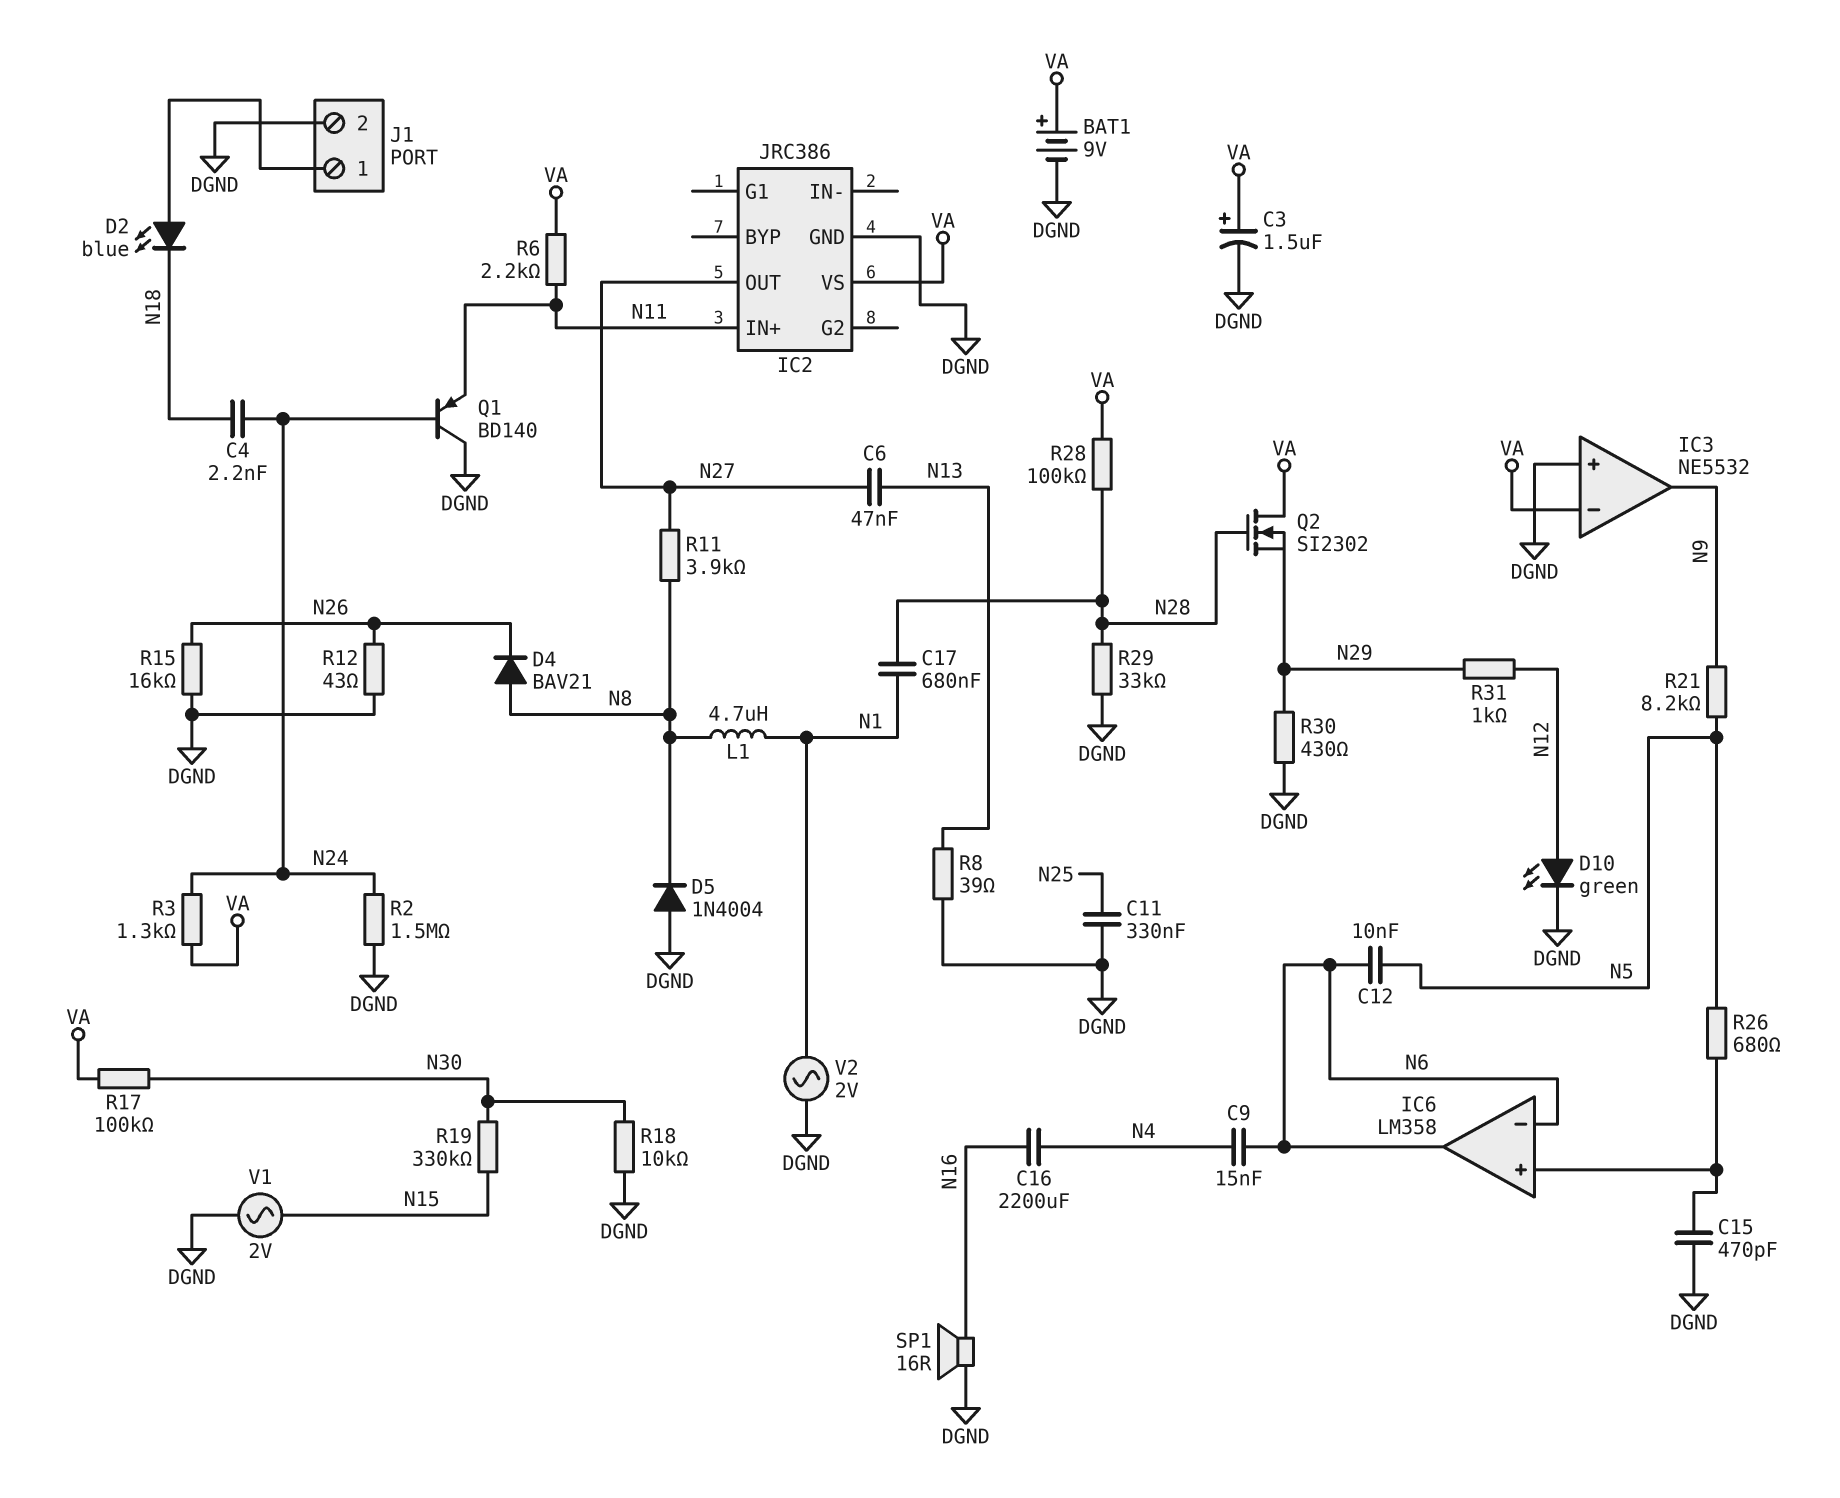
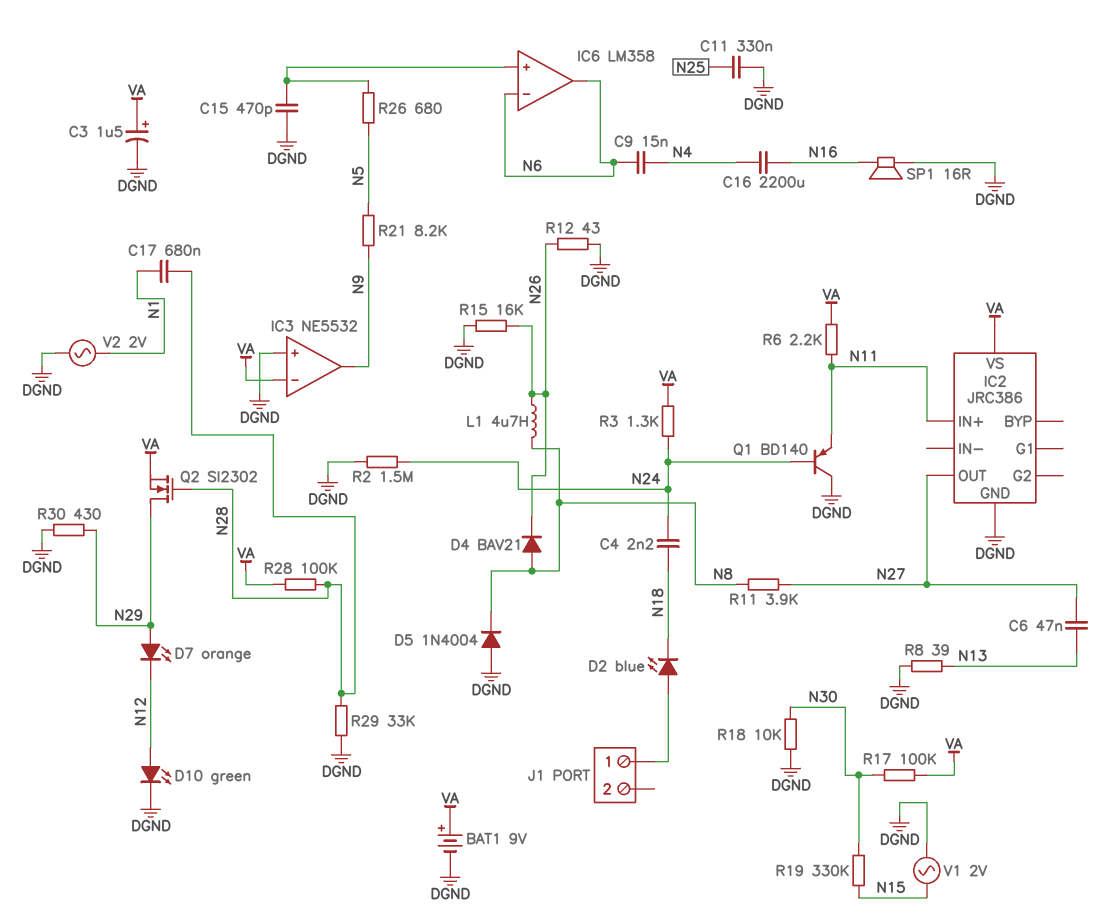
C12: 10nF (N5, N6) -> none
D7: none -> LED orange (A N29, K N12)
J1 pin 2: DGND -> none
L1: 4.7uH (N1, N8) -> 4.7uH (N8, N26)
Q2: NMOS SI2302 (G N28, D VA, S N29) -> NMOS SI2302 (G N28, D N29, S VA)
R31: 1k (N12, N29) -> none

